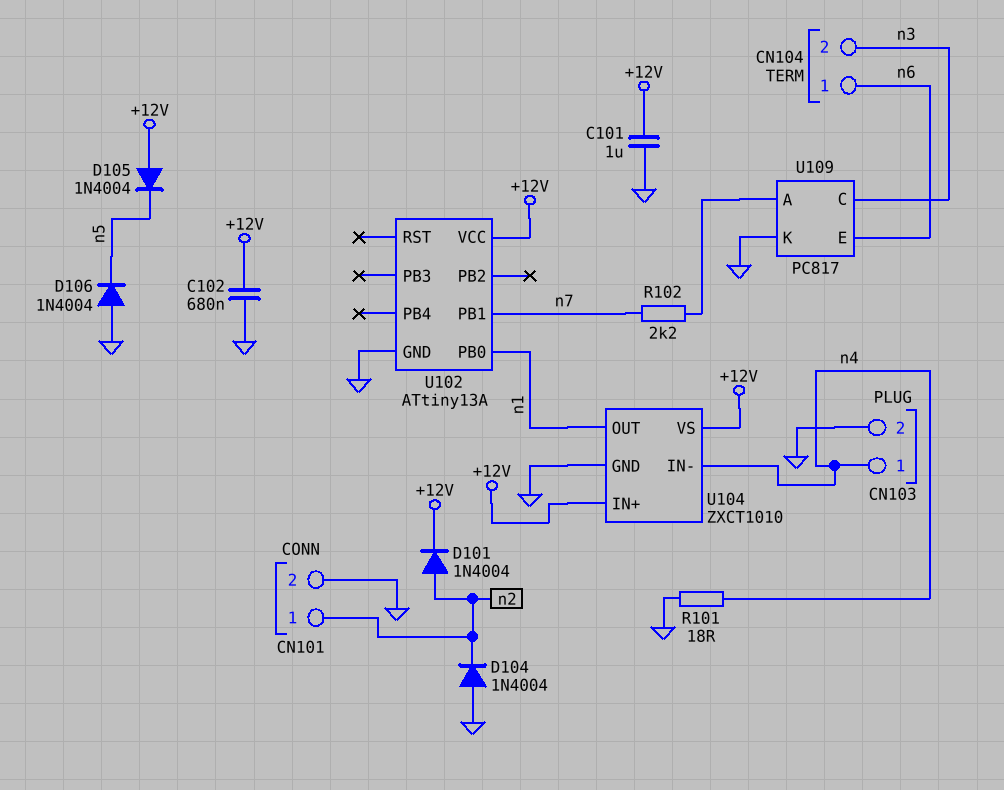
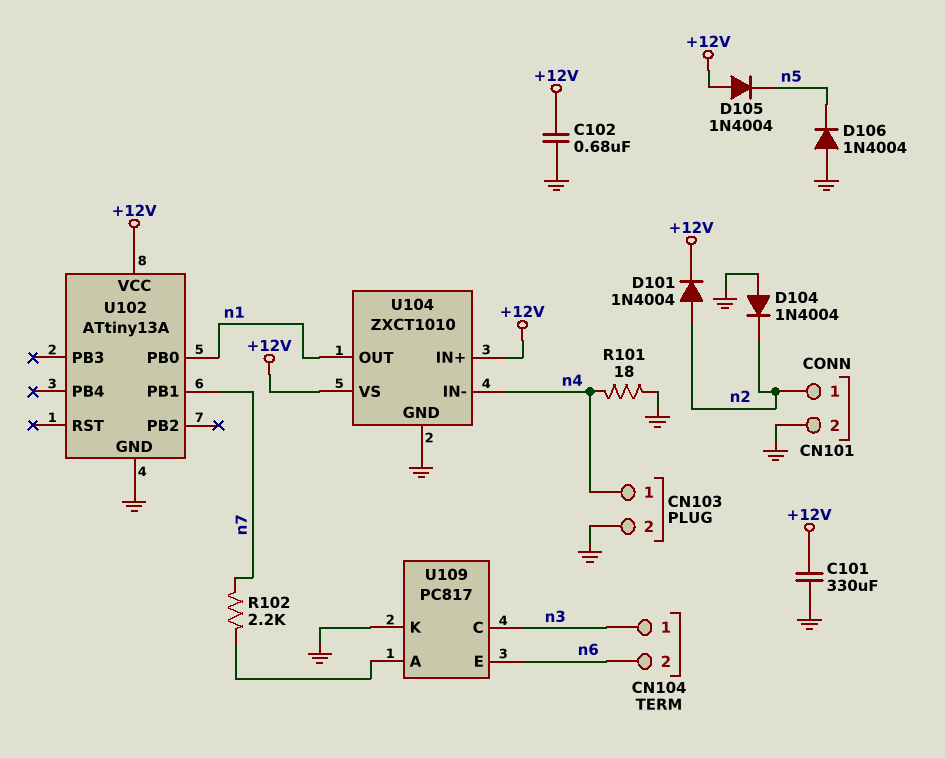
C101: 1uF (+12V, GND) -> 330uF (+12V, GND)
CN104 pin 1: n6 -> n3
CN104 pin 2: n3 -> n6

